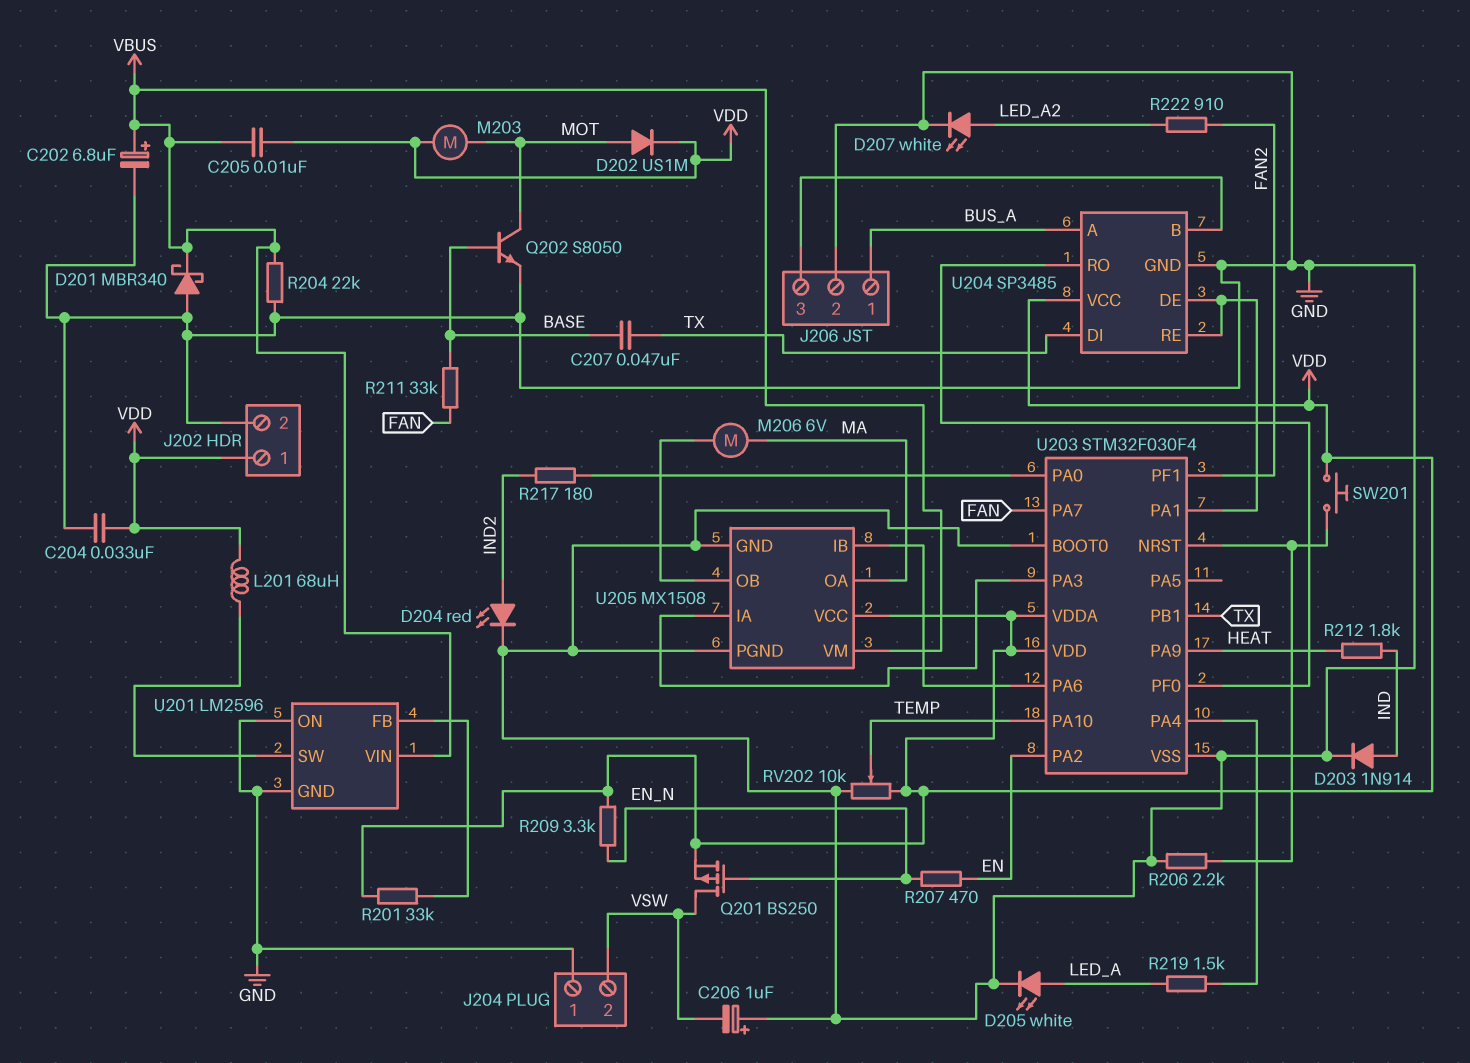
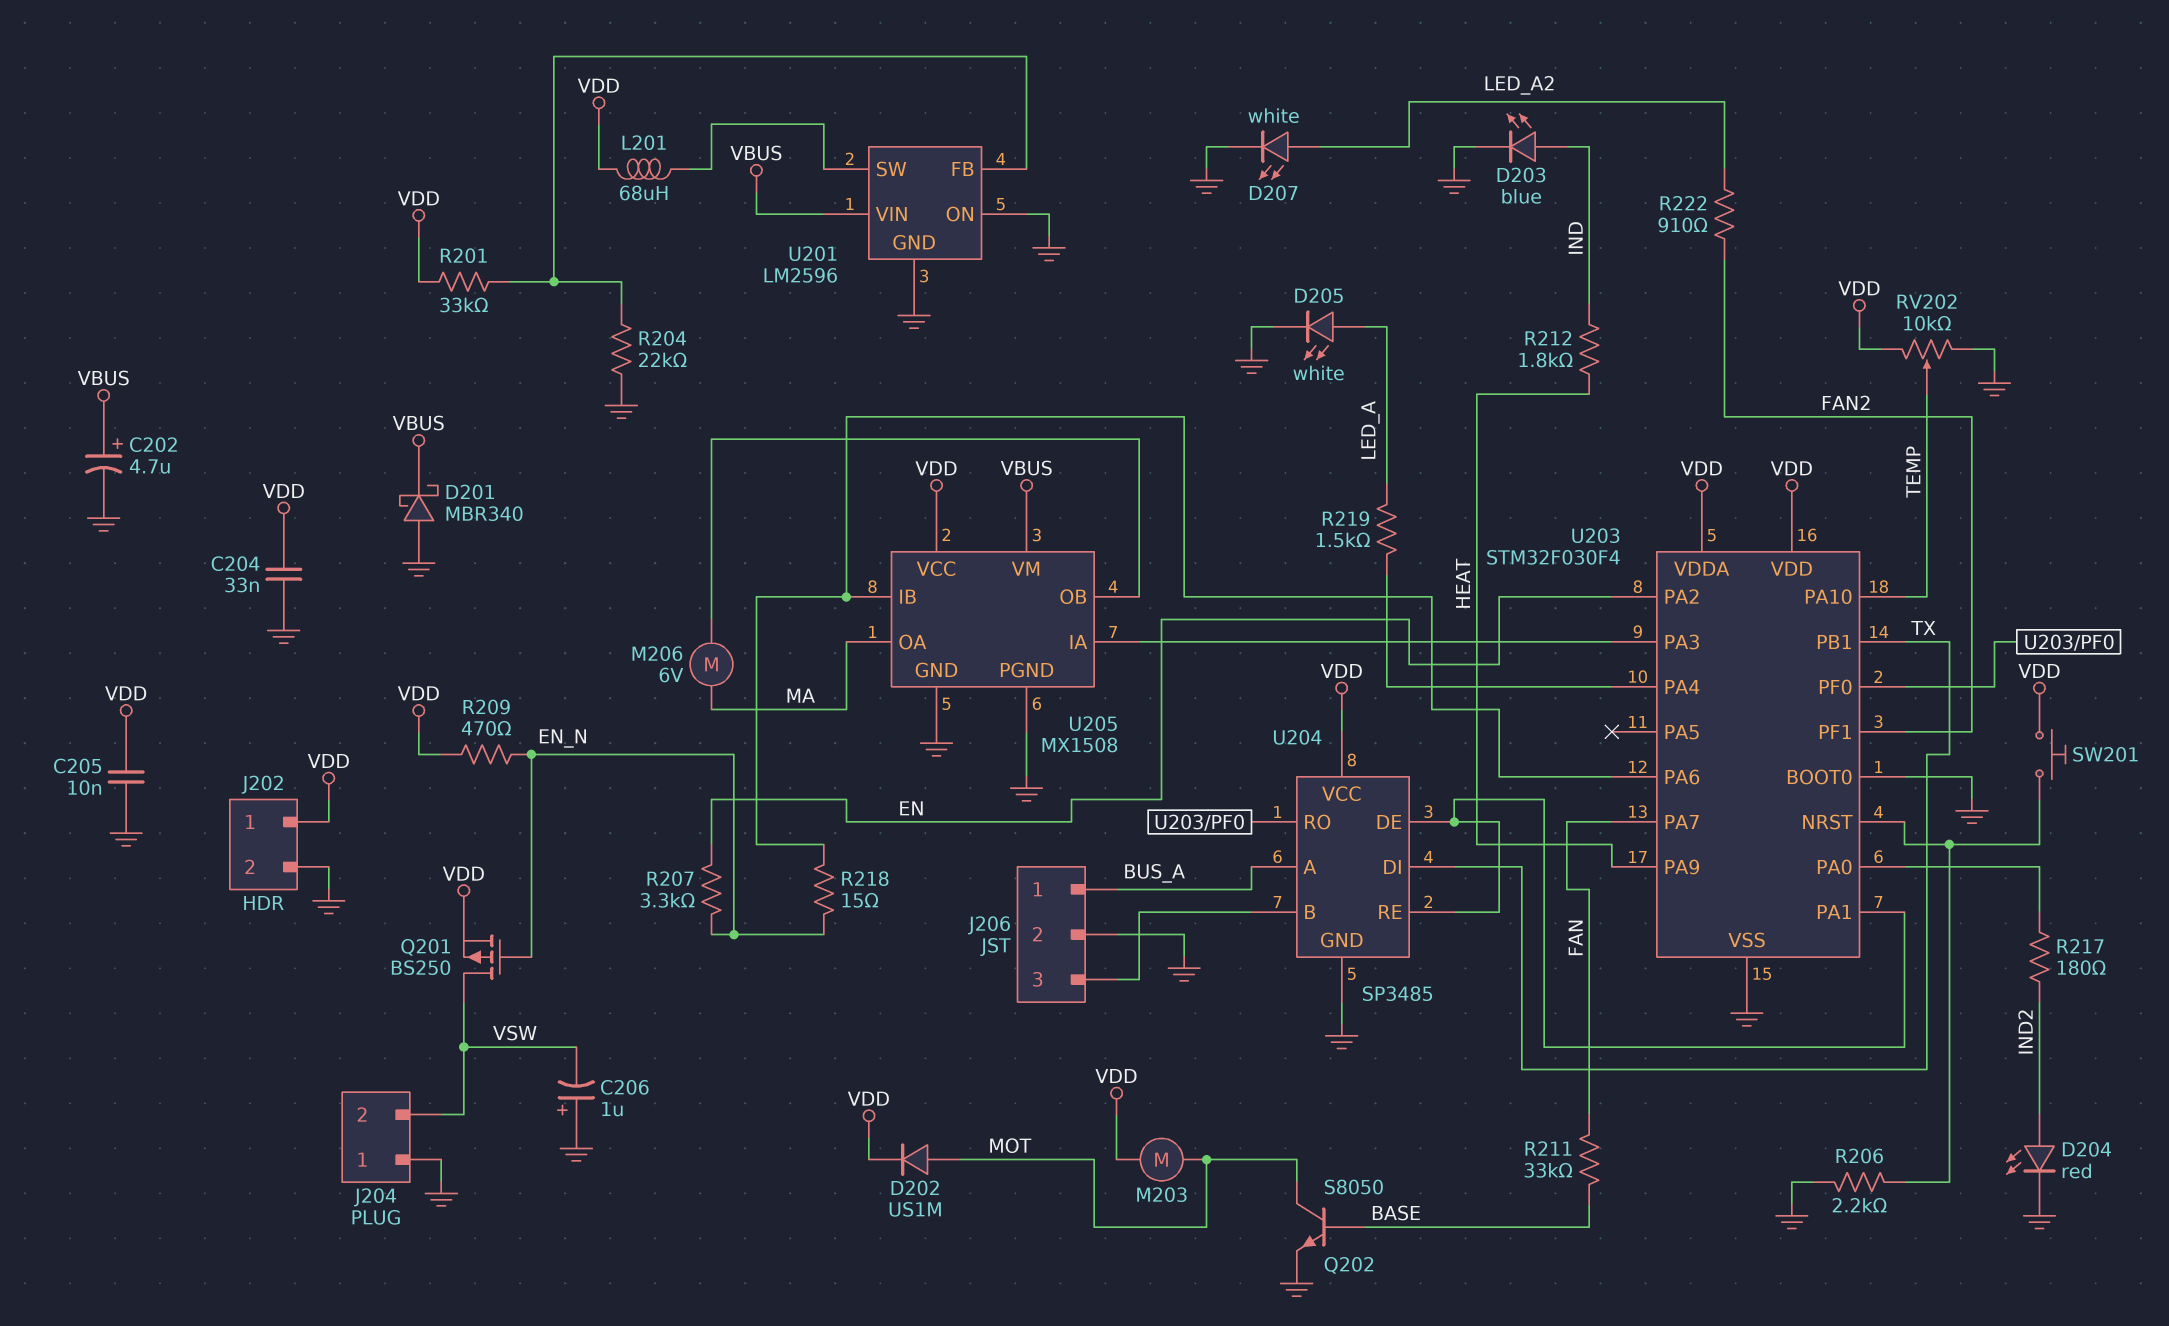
C202: 6.8uF (plus VBUS, minus GND) -> 4.7uF (plus VBUS, minus GND)
C205: 10nF (VBUS, VDD) -> 10nF (GND, VDD)
C207: 47nF (BASE, TX) -> none
D203: diode 1N914 (A IND, K GND) -> LED blue (A IND, K GND)
R204: 22k (GND, VBUS) -> 22k (GND, U201/FB)
R207: 470 (EN, EN_N) -> 3.3k (EN, EN_N)
R209: 3.3k (EN_N, VDD) -> 470 (EN_N, VDD)
R218: none -> 15 (EN_N, U203/PA6)

